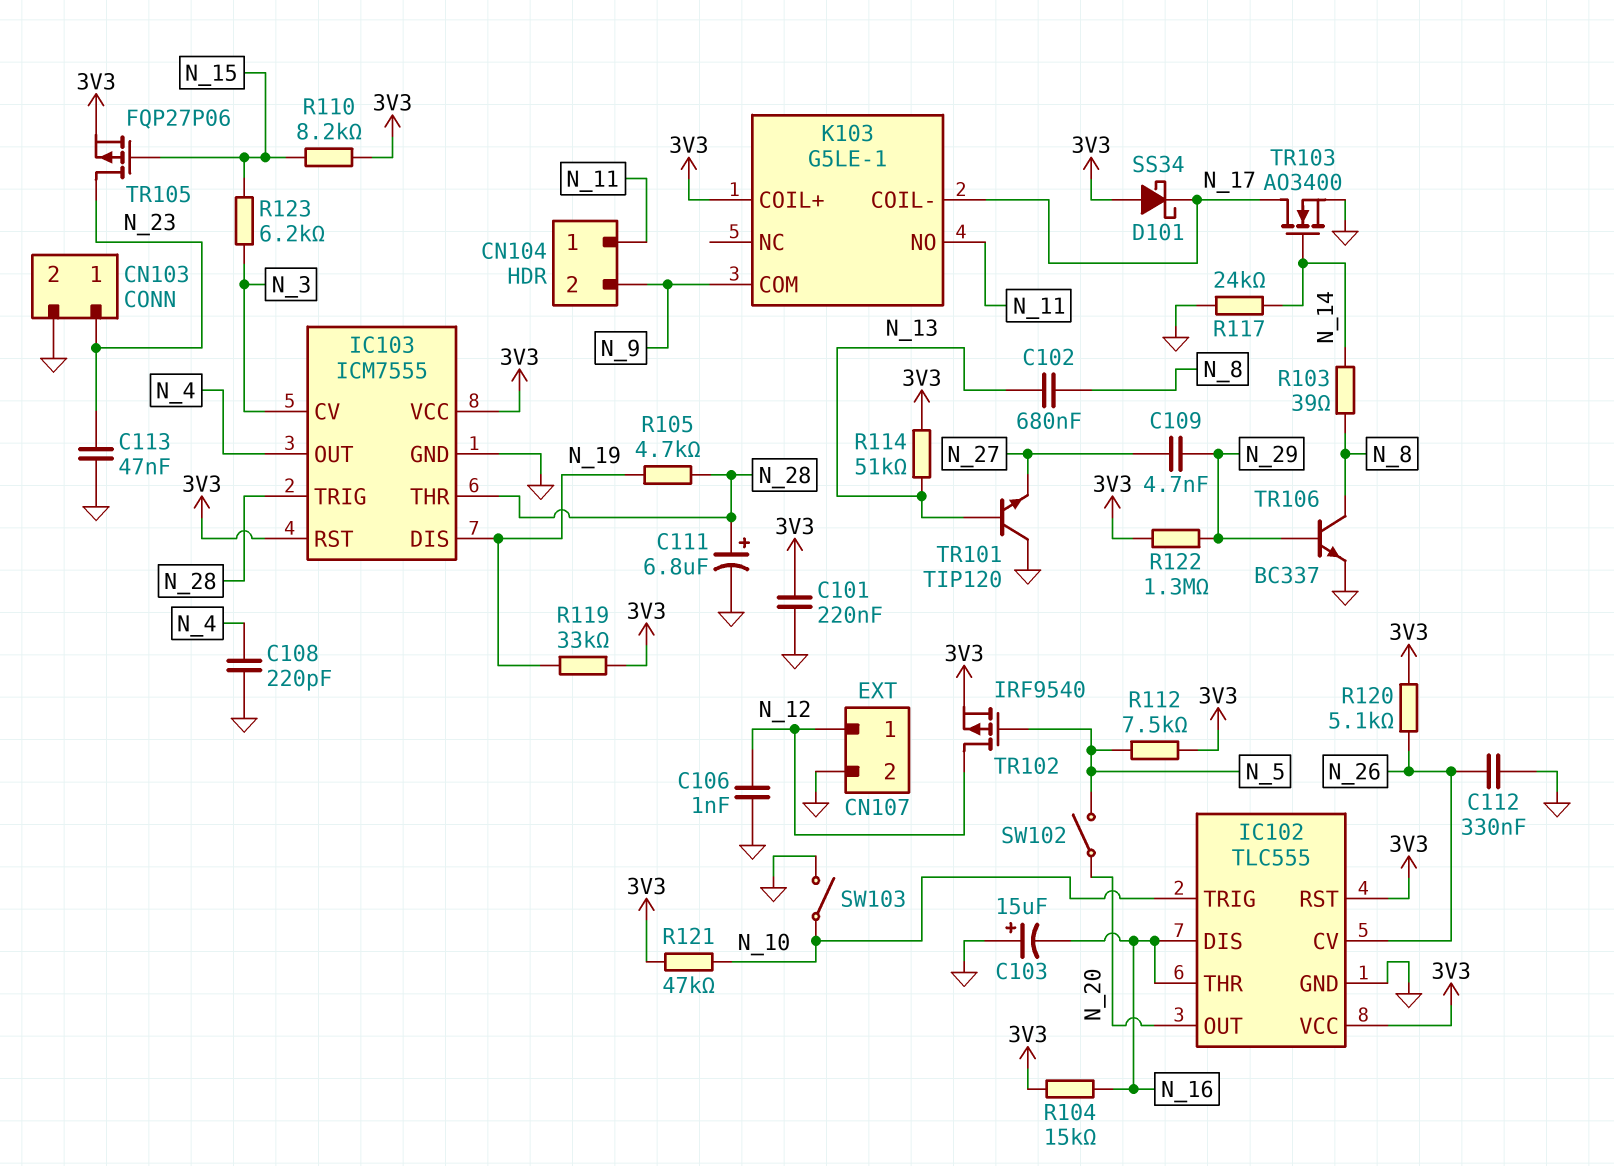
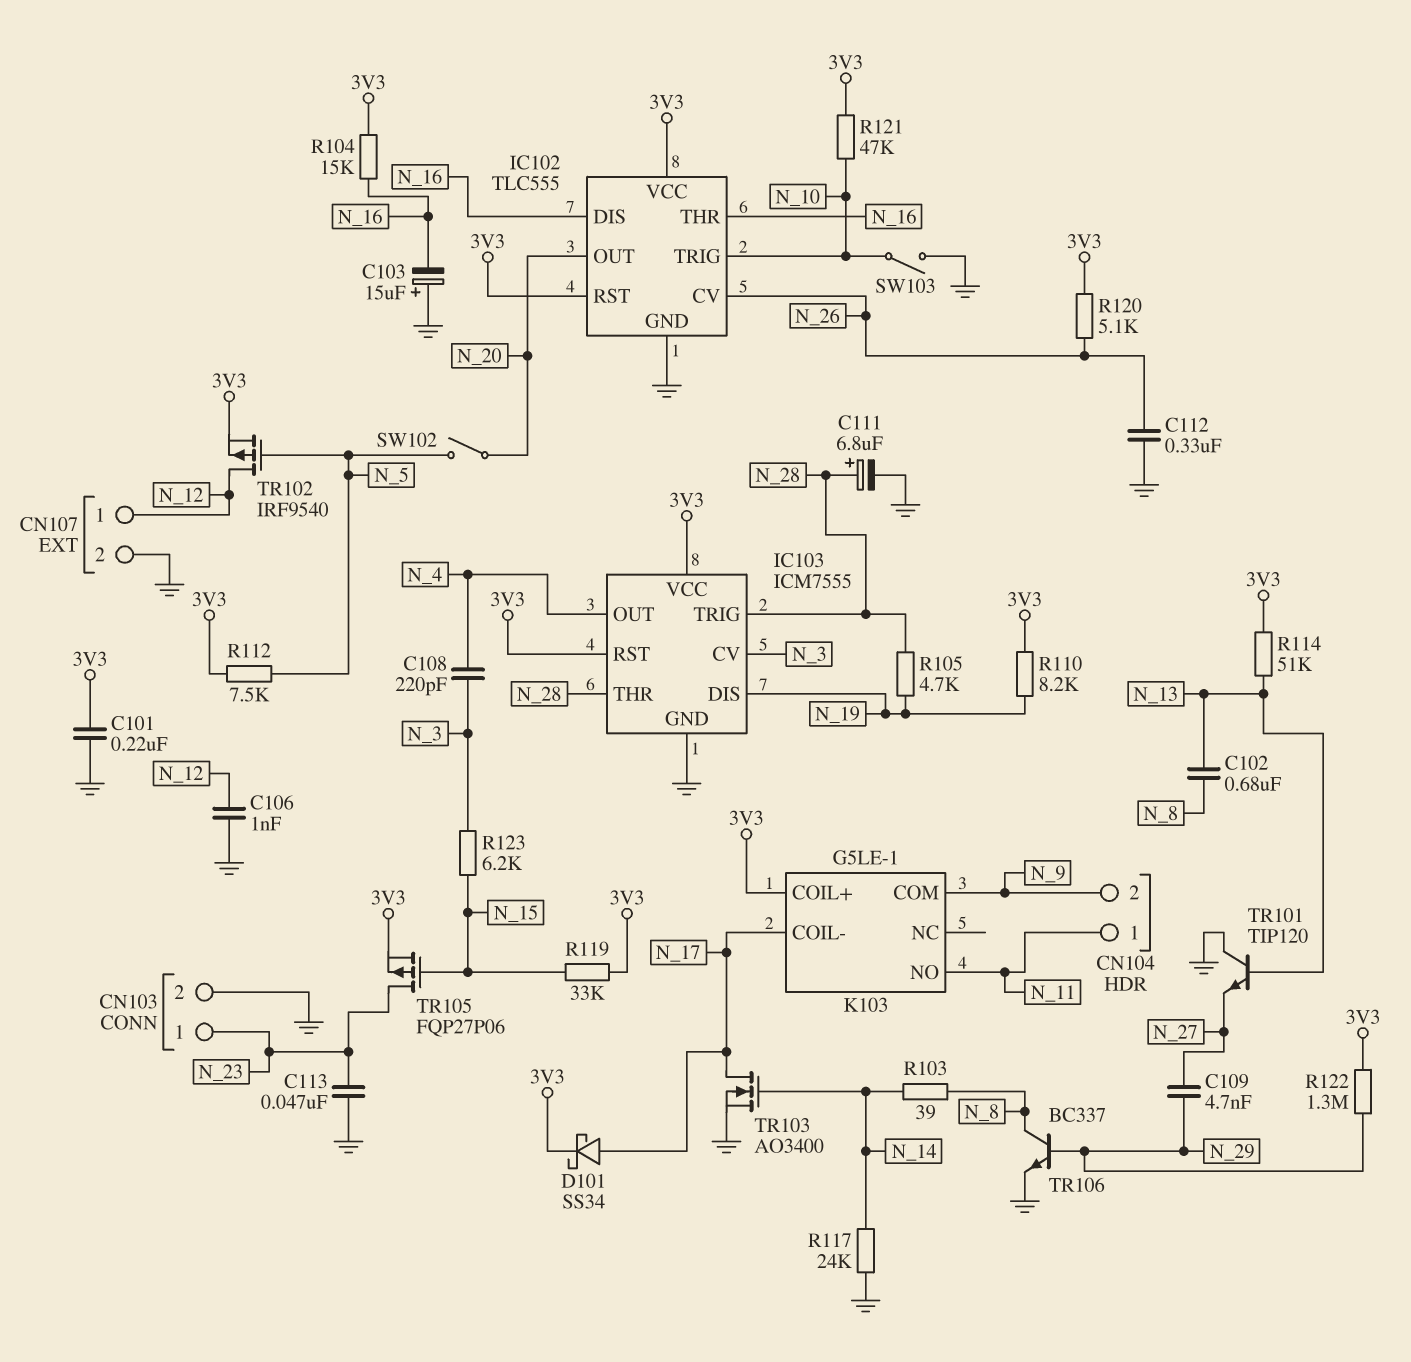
C108: 220pF (GND, N_4) -> 220pF (N_3, N_4)
D101: schottky SS34 (A 3V3, K N_17) -> schottky SS34 (A N_17, K 3V3)
R110: 8.2k (3V3, N_15) -> 8.2k (3V3, N_19)
R119: 33k (3V3, N_19) -> 33k (3V3, N_15)

